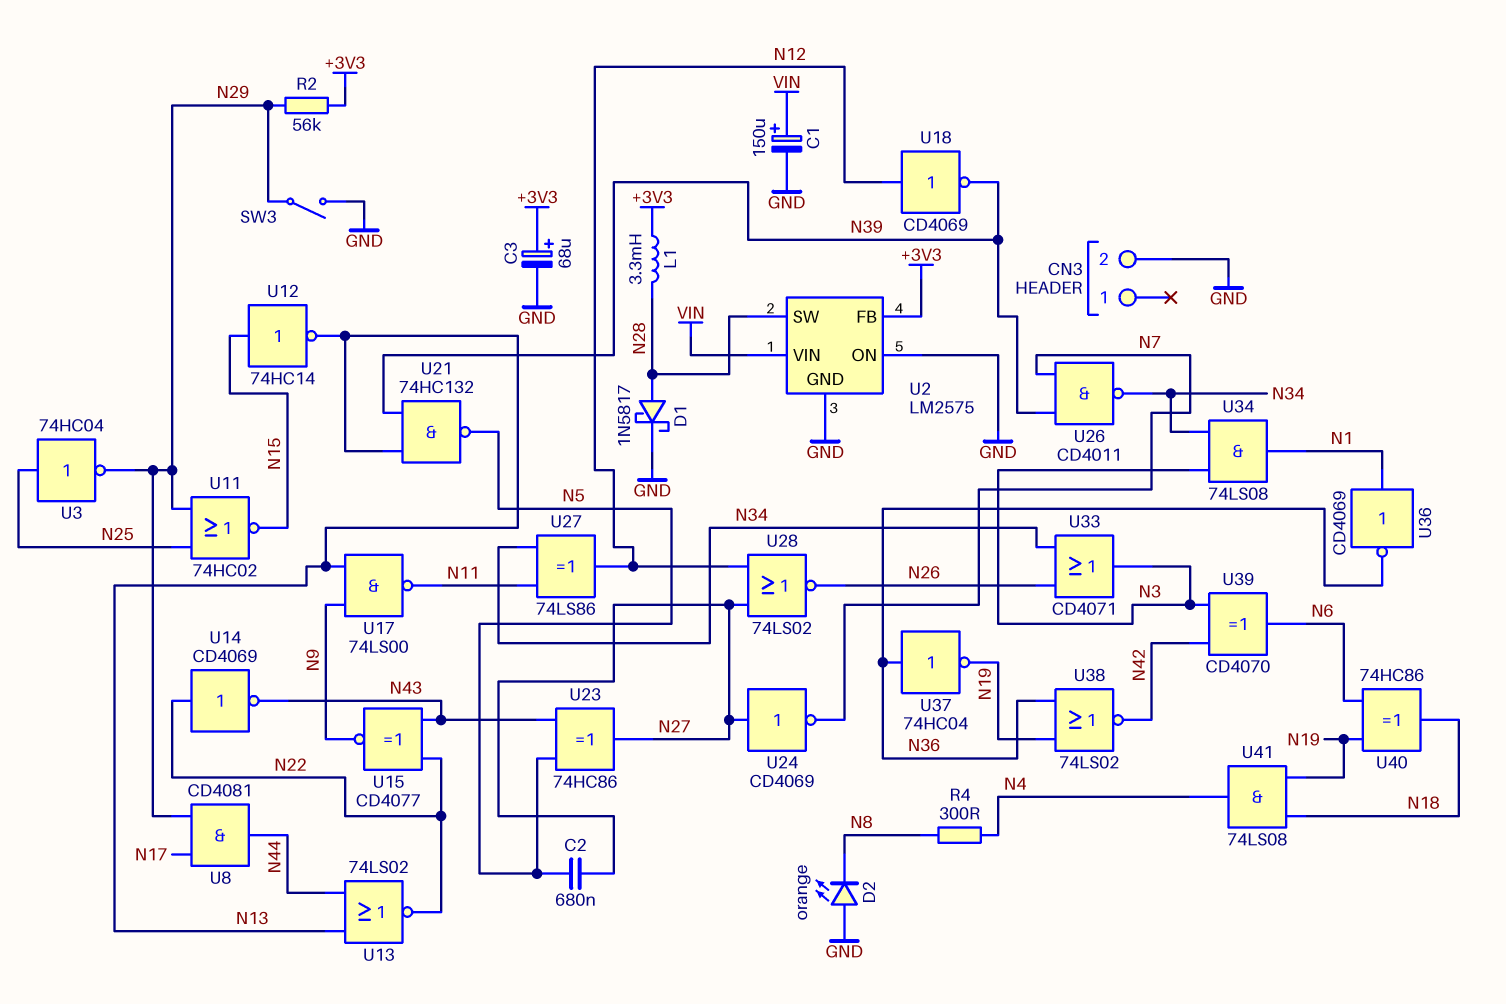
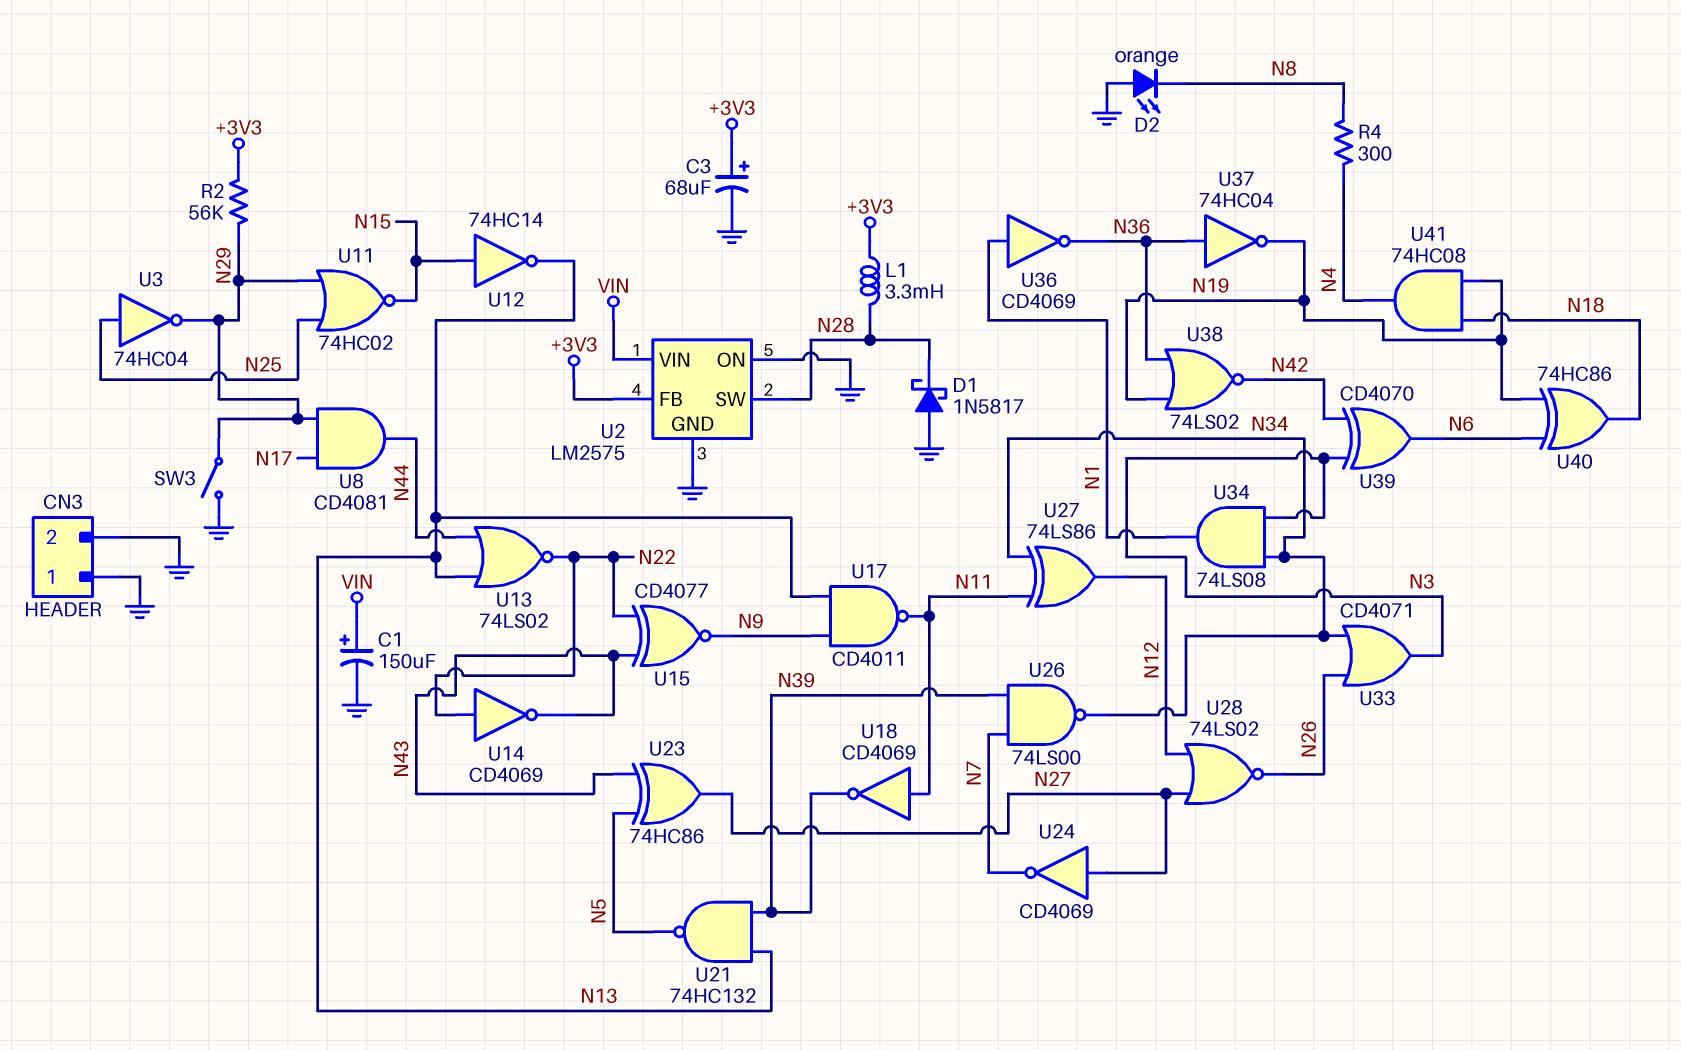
C2: 680nF (N5, N27) -> none
CN3 pin 1: none -> GND
D1: schottky 1N5817 (A N28, K GND) -> schottky 1N5817 (A GND, K N28)
U17: NAND 74LS00 (in N9, in N13, out N11) -> NAND CD4011 (in N9, in N13, out N11)
U18: NOT CD4069 (in N12, out N39) -> NOT CD4069 (in N11, out N39)
U26: NAND CD4011 (in N7, in N39, out N34) -> NAND 74LS00 (in N7, in N39, out N34)
U41: AND 74LS08 (in N18, in N19, out N4) -> AND 74HC08 (in N18, in N19, out N4)

